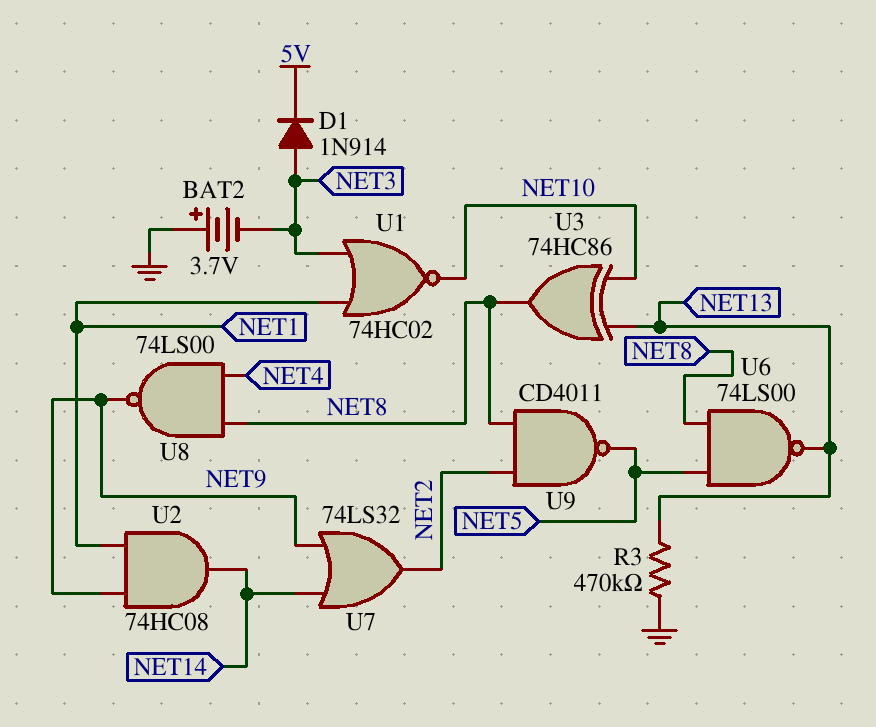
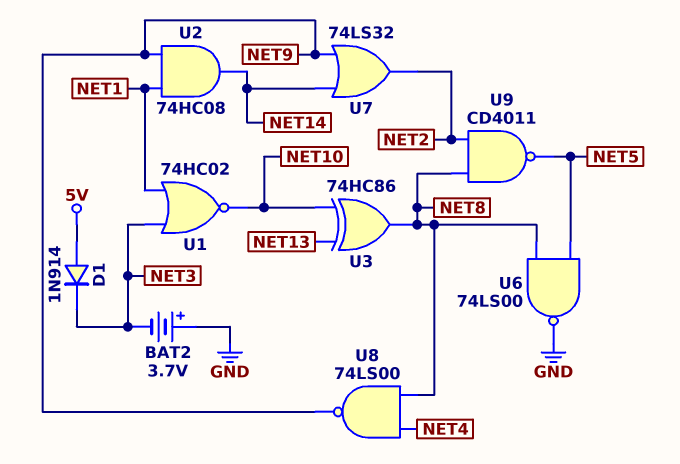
D1: diode 1N914 (A NET3, K 5V) -> diode 1N914 (A 5V, K NET3)
R3: 470k (GND, NET13) -> none
U6: NAND 74LS00 (in NET5, in NET8, out NET13) -> NAND 74LS00 (in NET5, in NET8, out GND)

